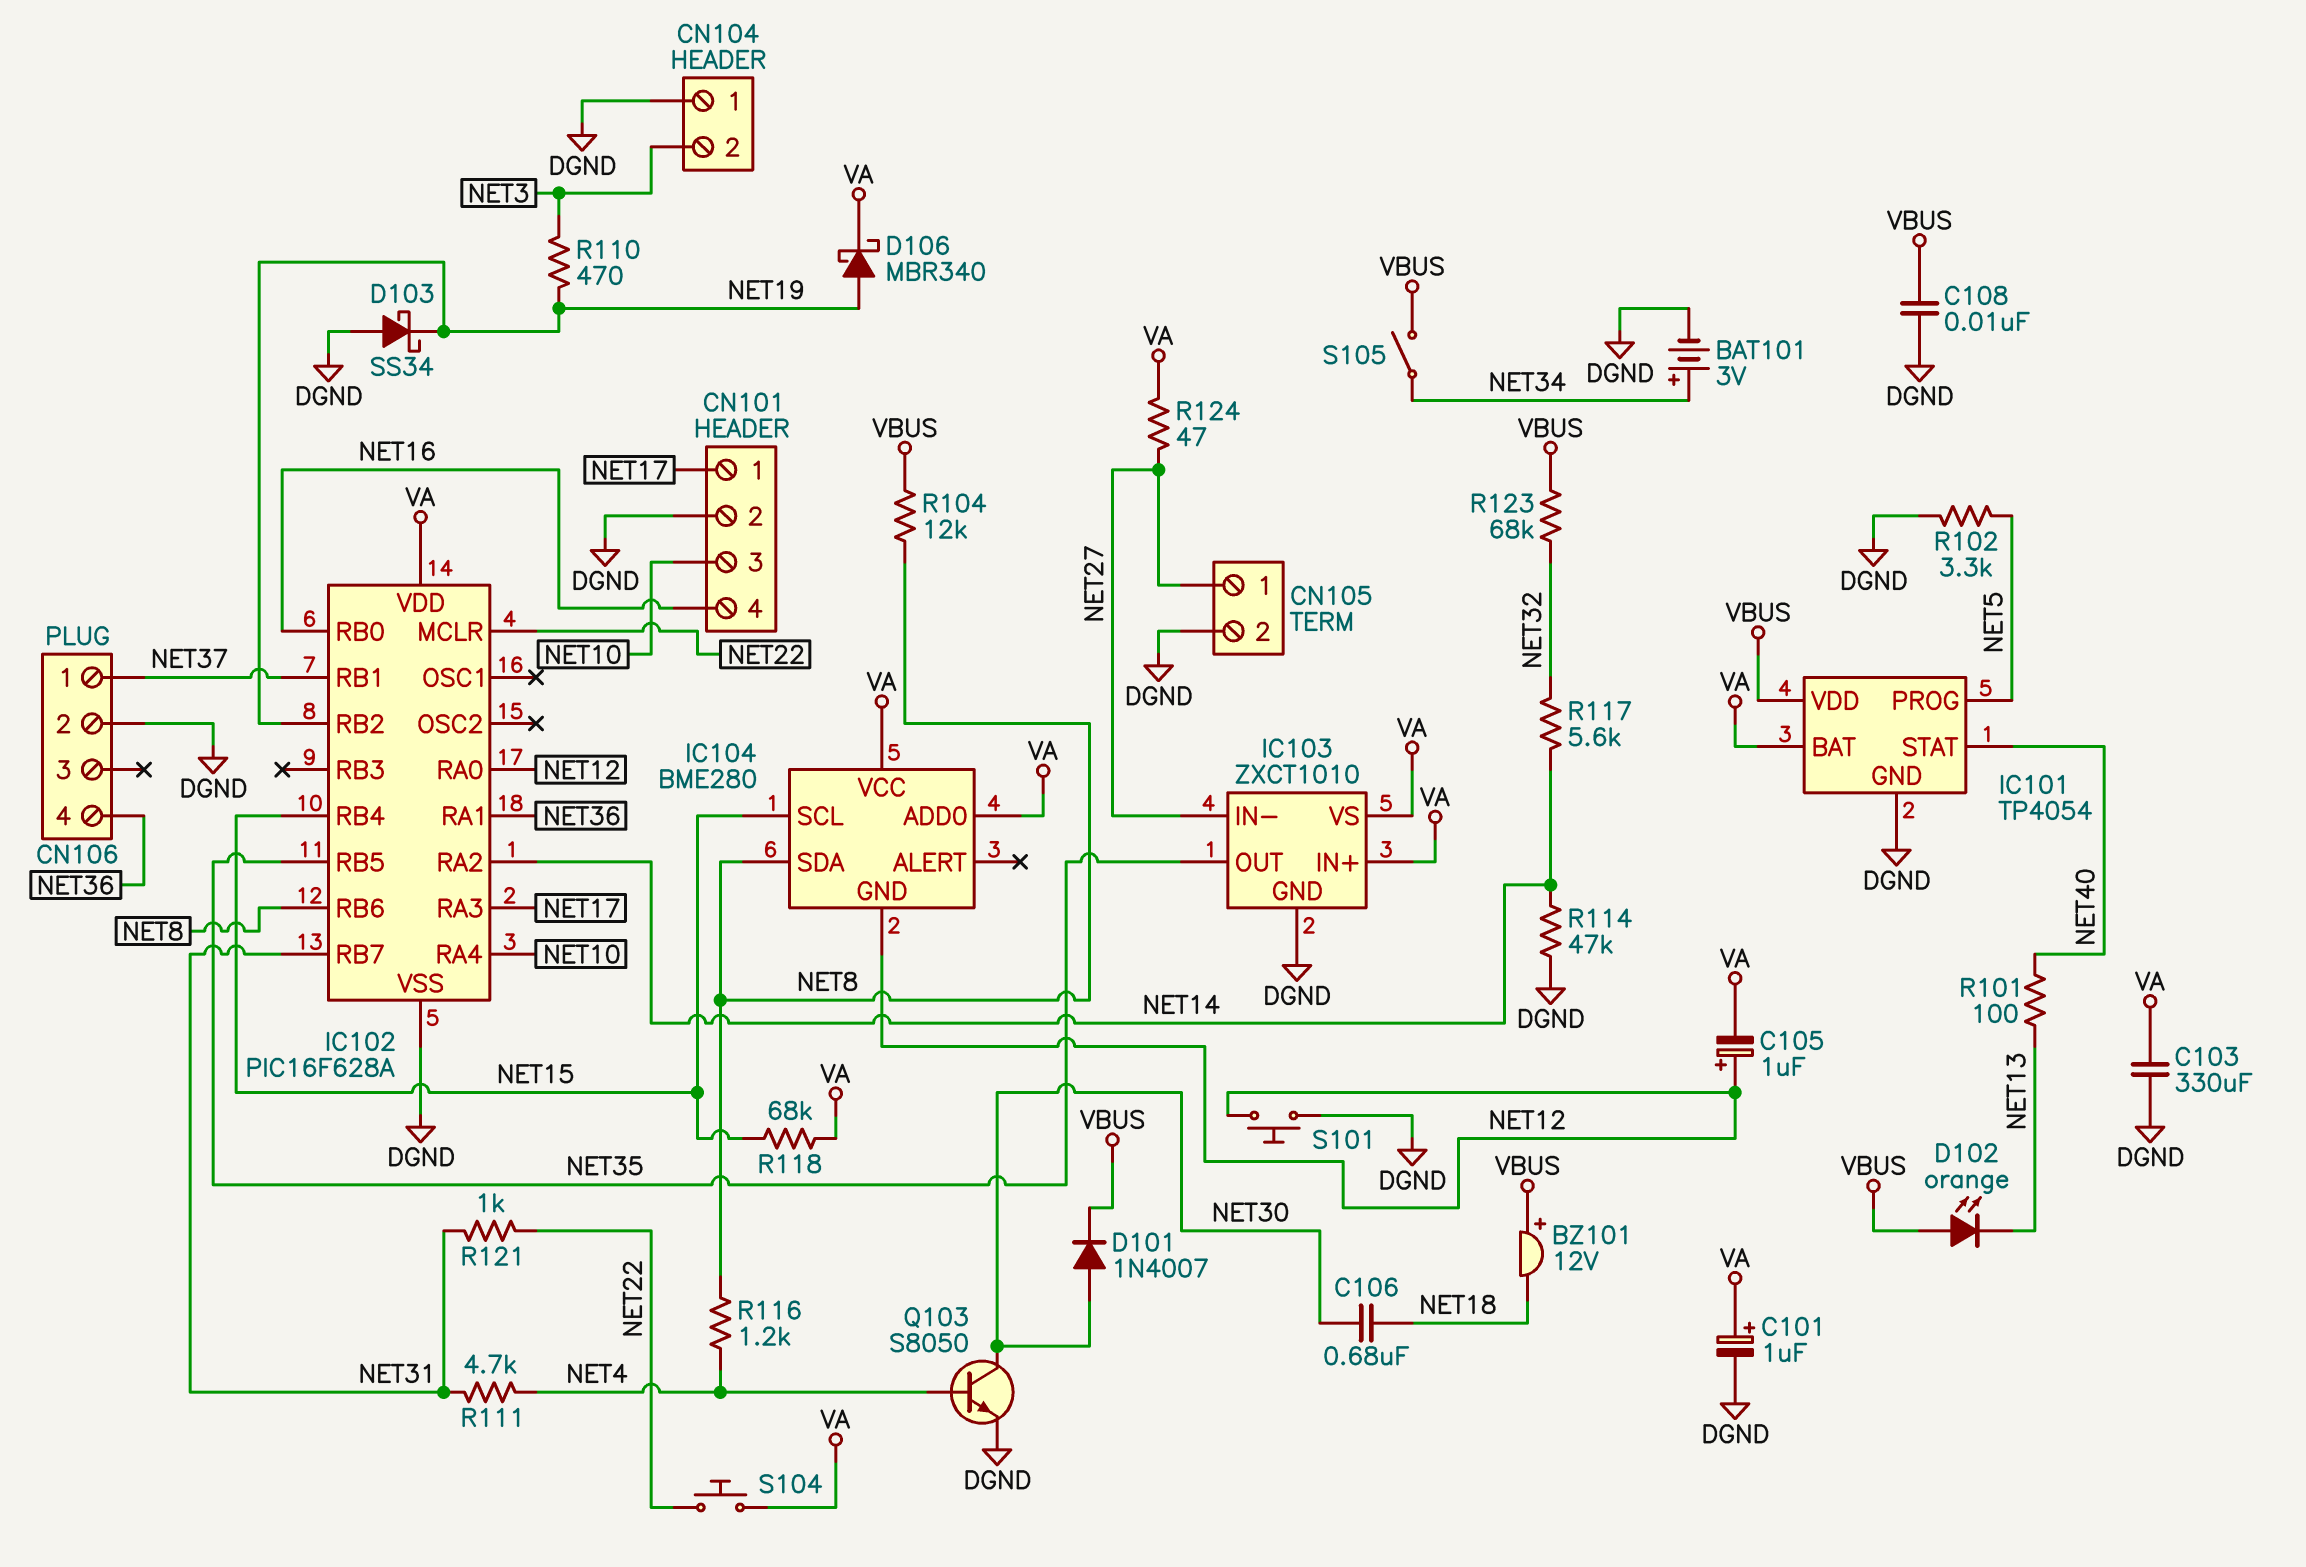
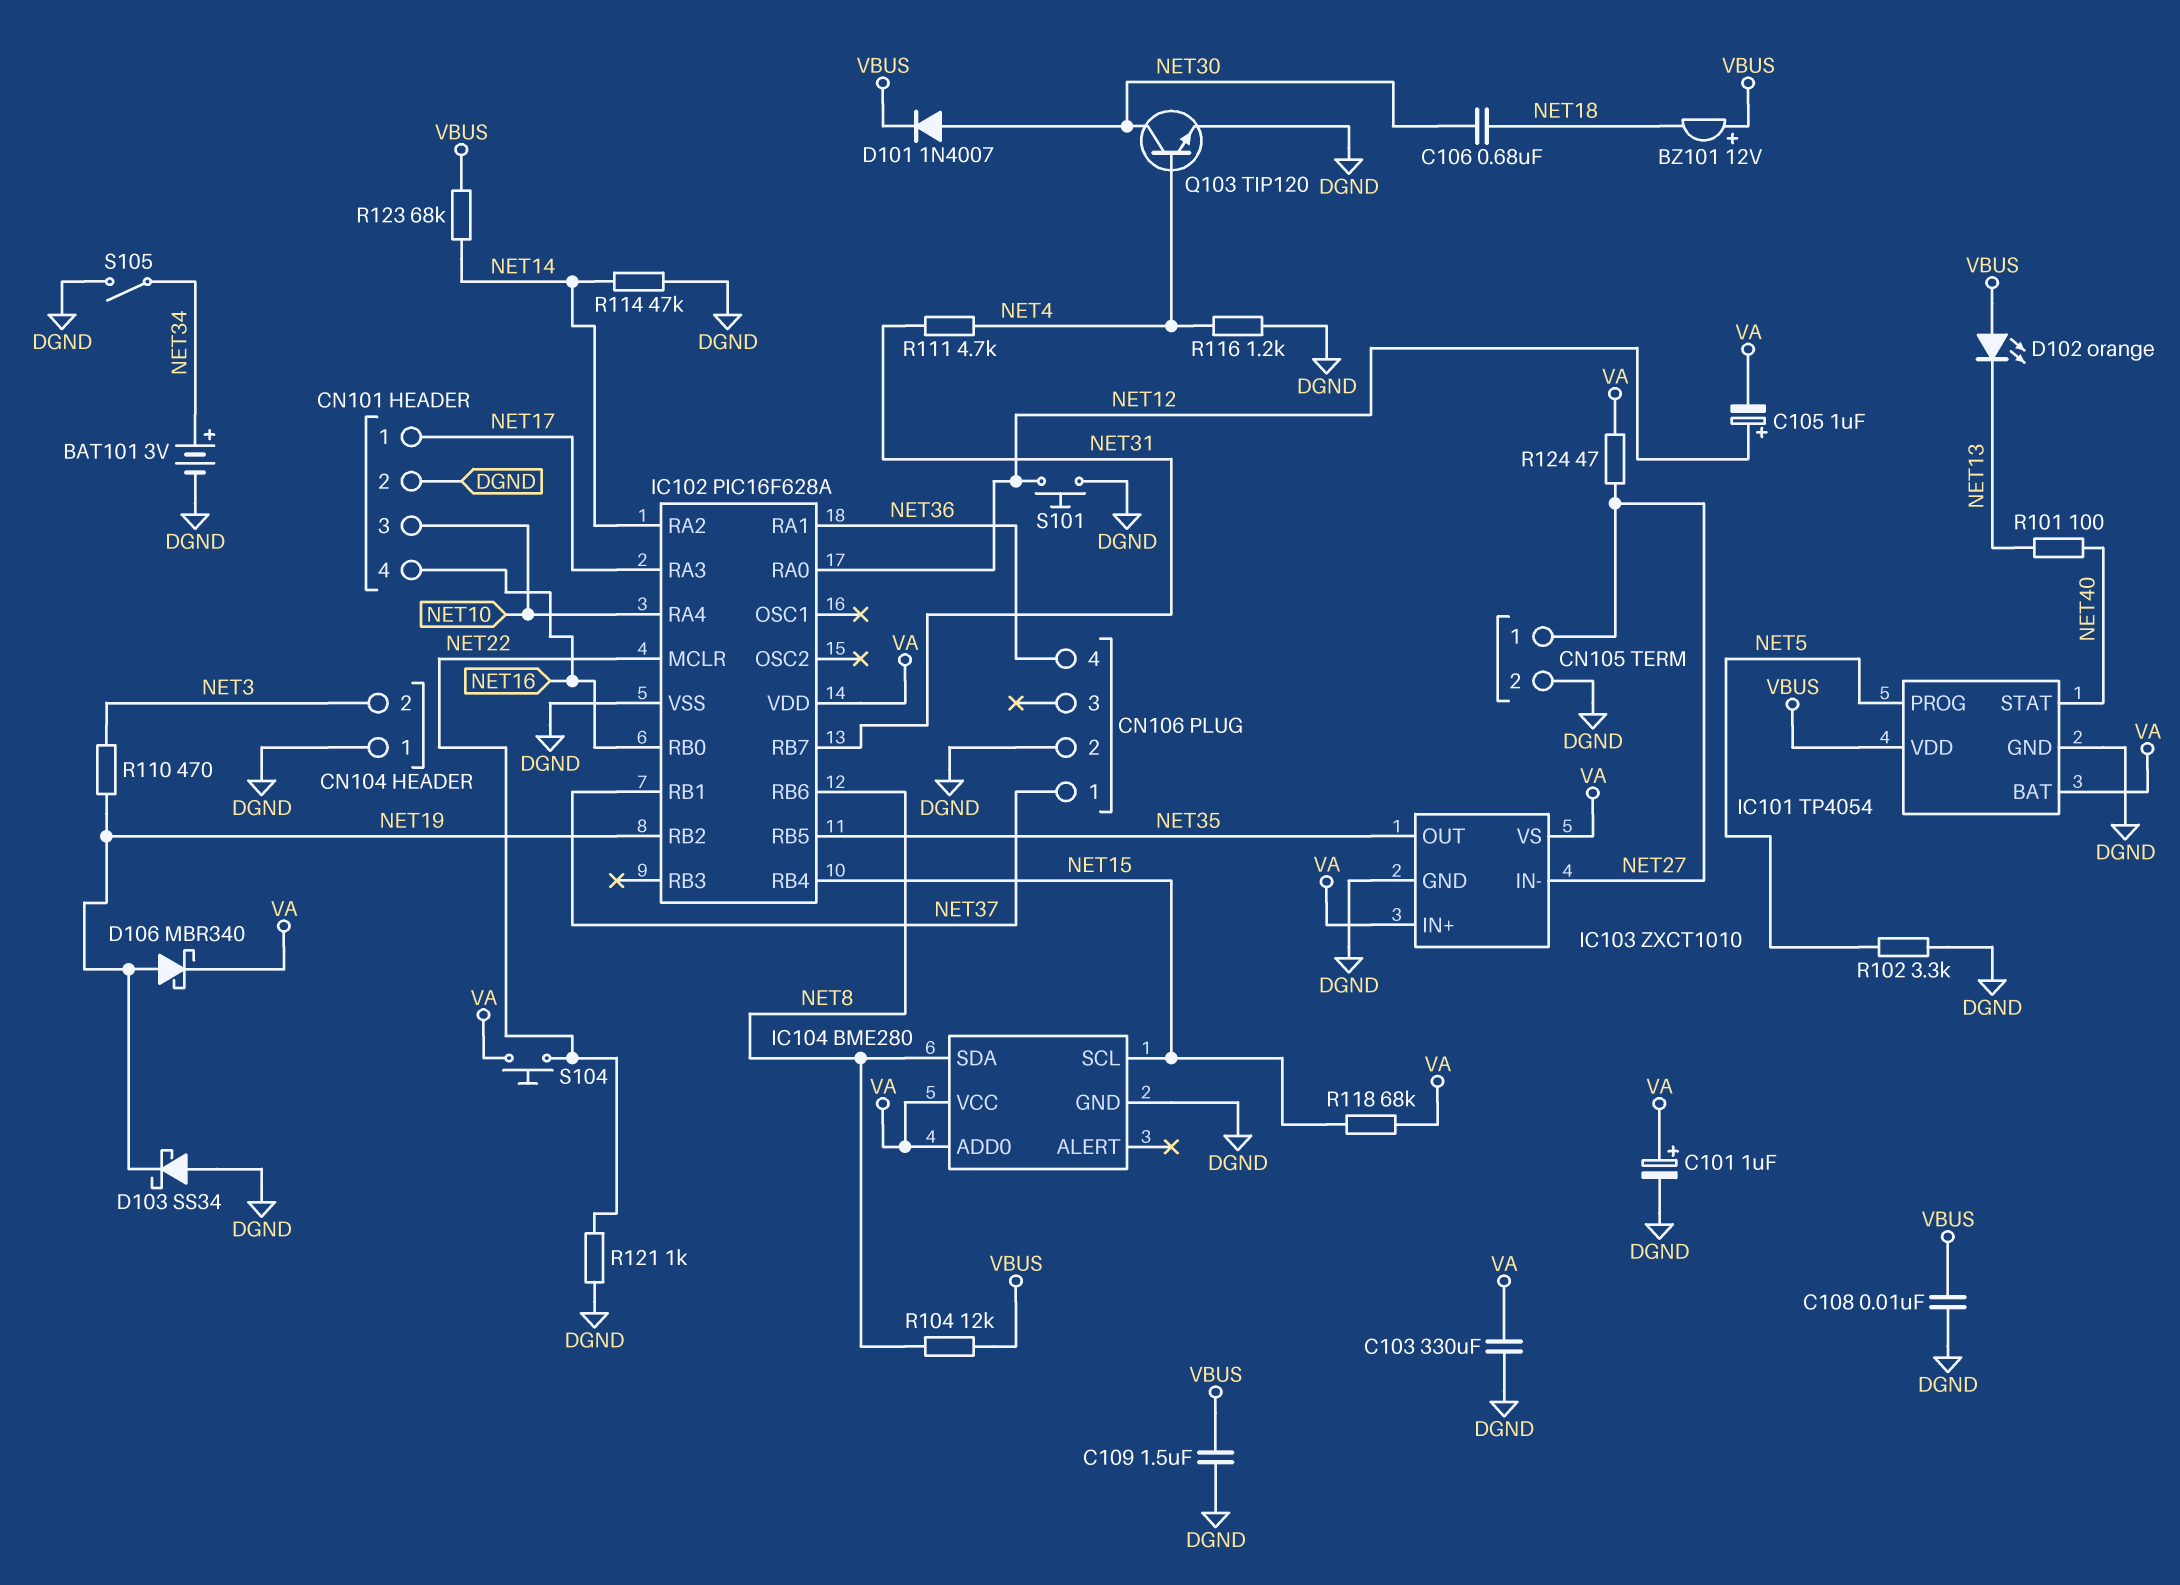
C109: none -> 1.5uF (DGND, VBUS)
IC104 pin GND: NET12 -> DGND
Q103: NPN S8050 (B NET4, C NET30, E DGND) -> NPN TIP120 (B NET4, C NET30, E DGND)
R116: 1.2k (NET4, NET8) -> 1.2k (DGND, NET4)
R117: 5.6k (NET14, NET32) -> none
R121: 1k (NET22, NET31) -> 1k (DGND, NET22)
R123: 68k (NET32, VBUS) -> 68k (NET14, VBUS)
S105: switch (NET34, VBUS) -> switch (DGND, NET34)

